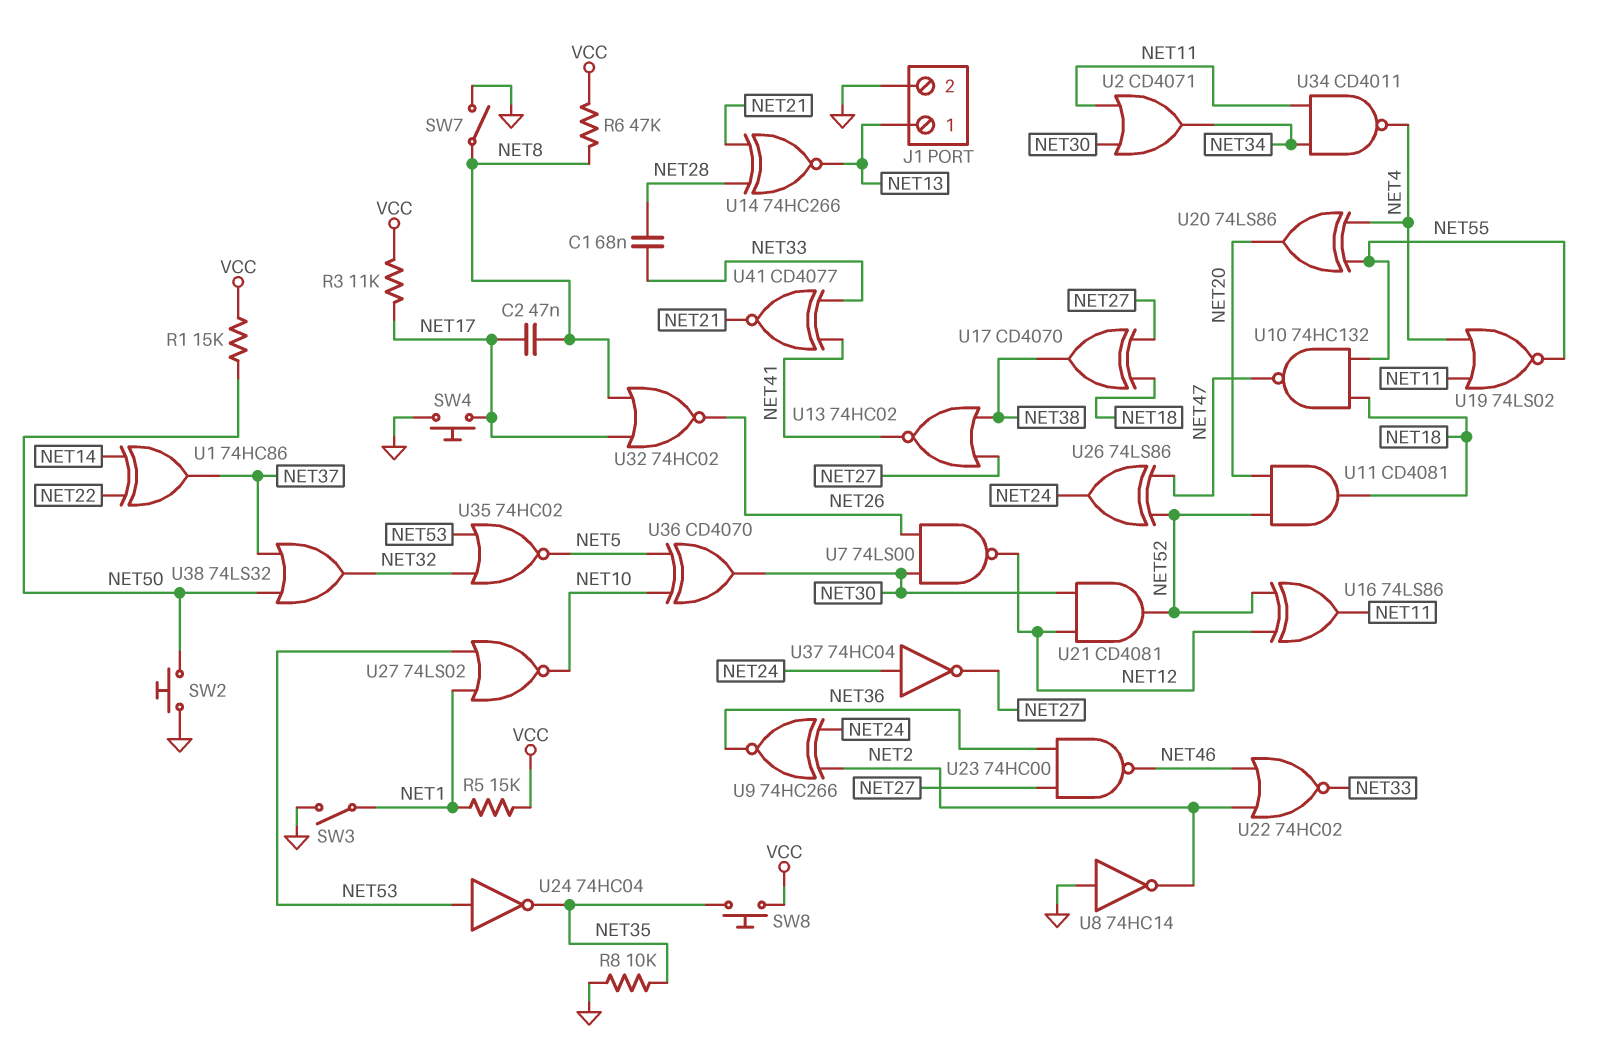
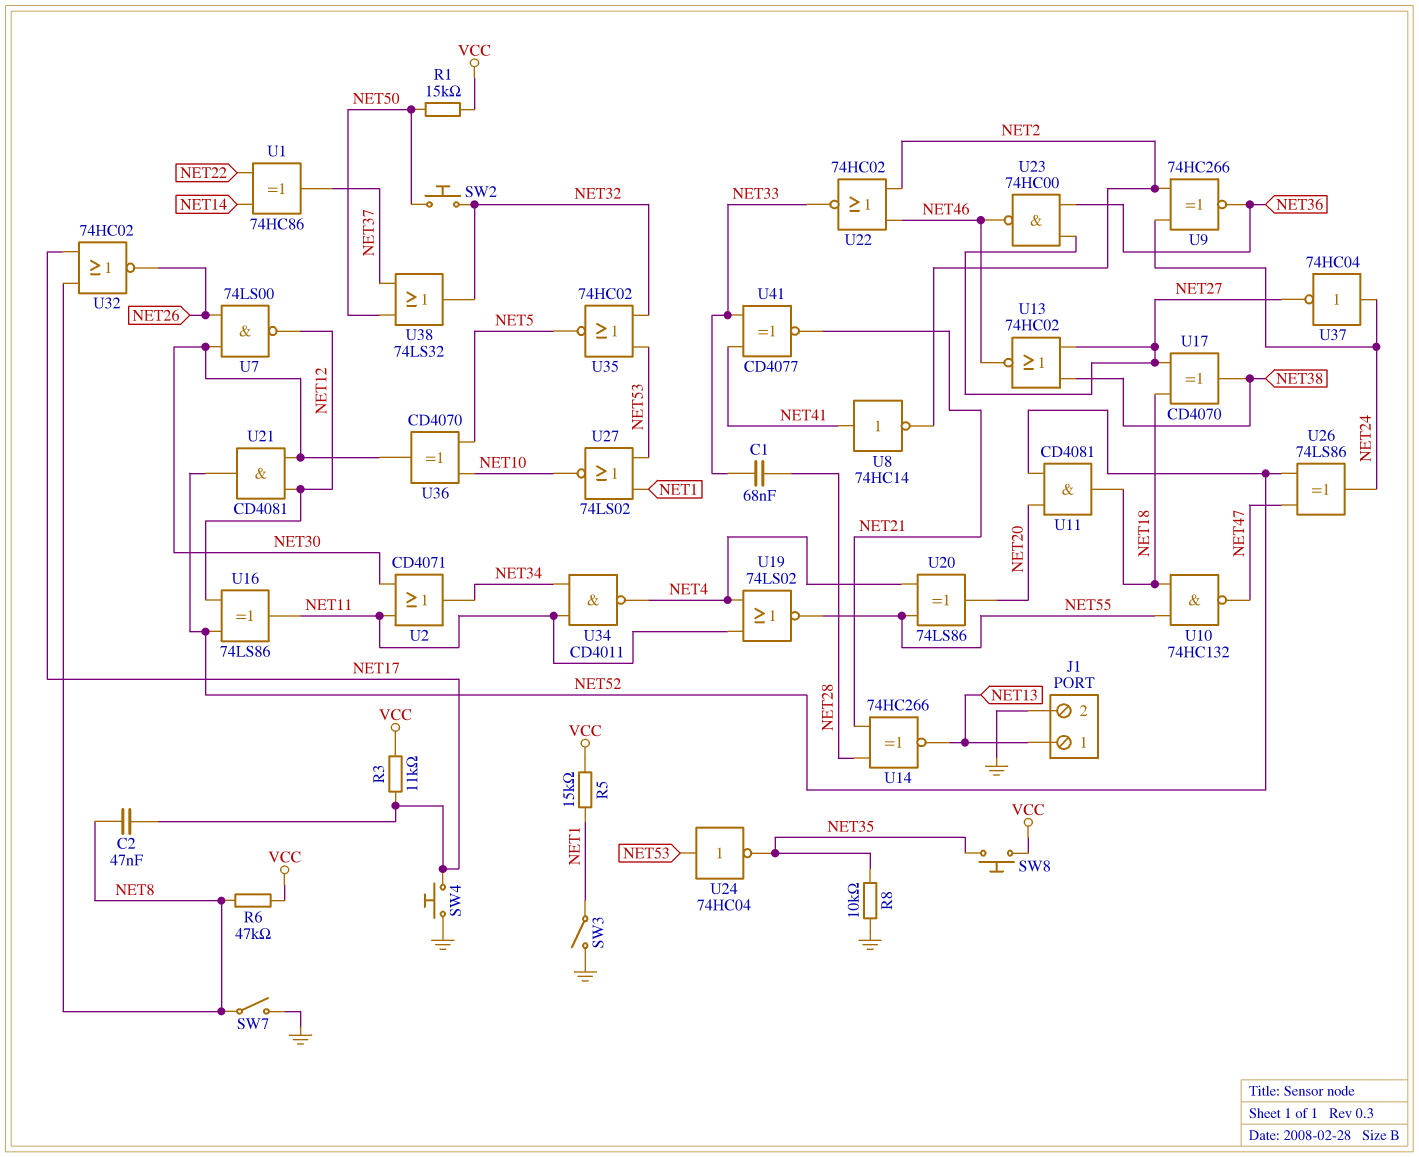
SW2: button (GND, NET50) -> button (NET32, NET50)
U8: NOT 74HC14 (in GND, out NET2) -> NOT 74HC14 (in NET41, out NET2)
U13: NOR 74HC02 (in NET27, in NET38, out NET41) -> NOR 74HC02 (in NET27, in NET38, out NET46)

